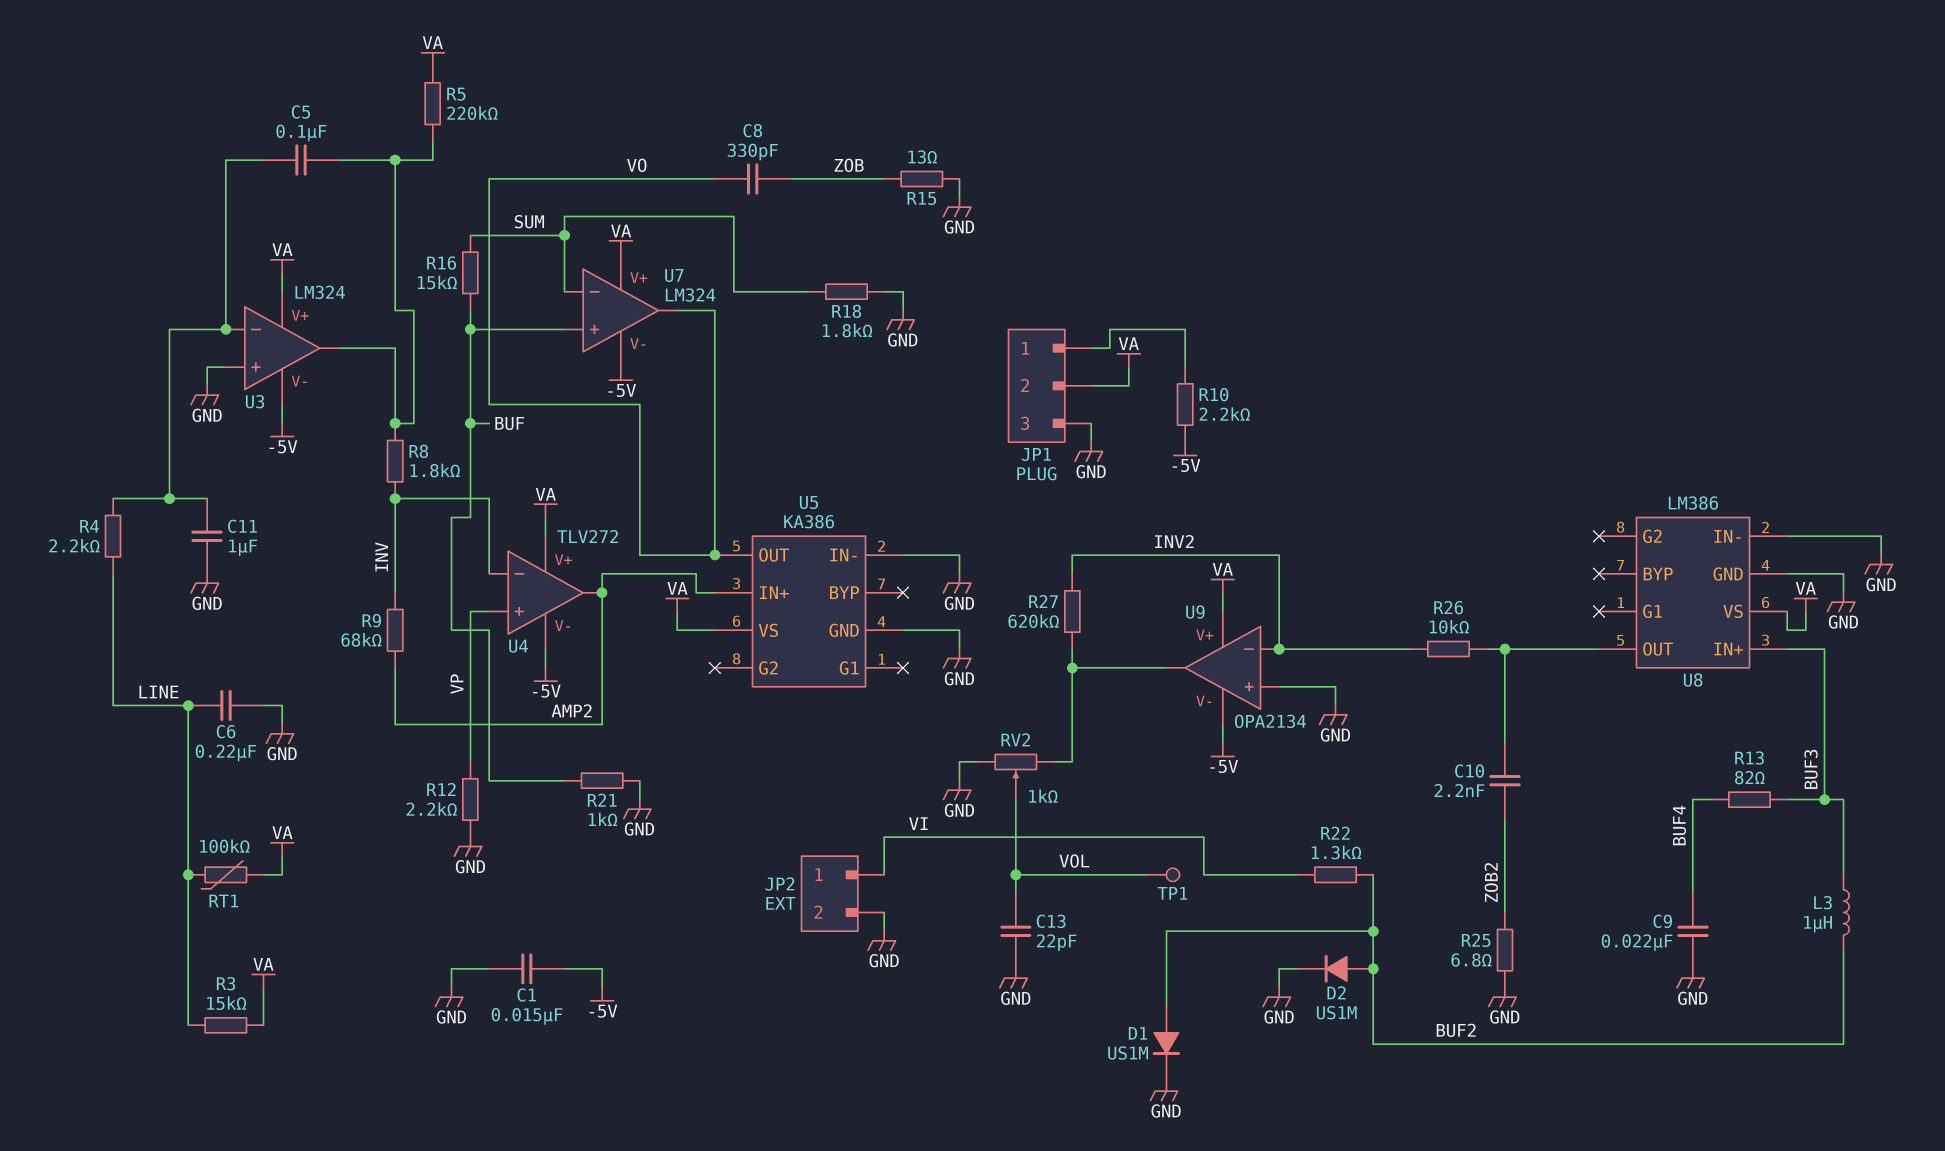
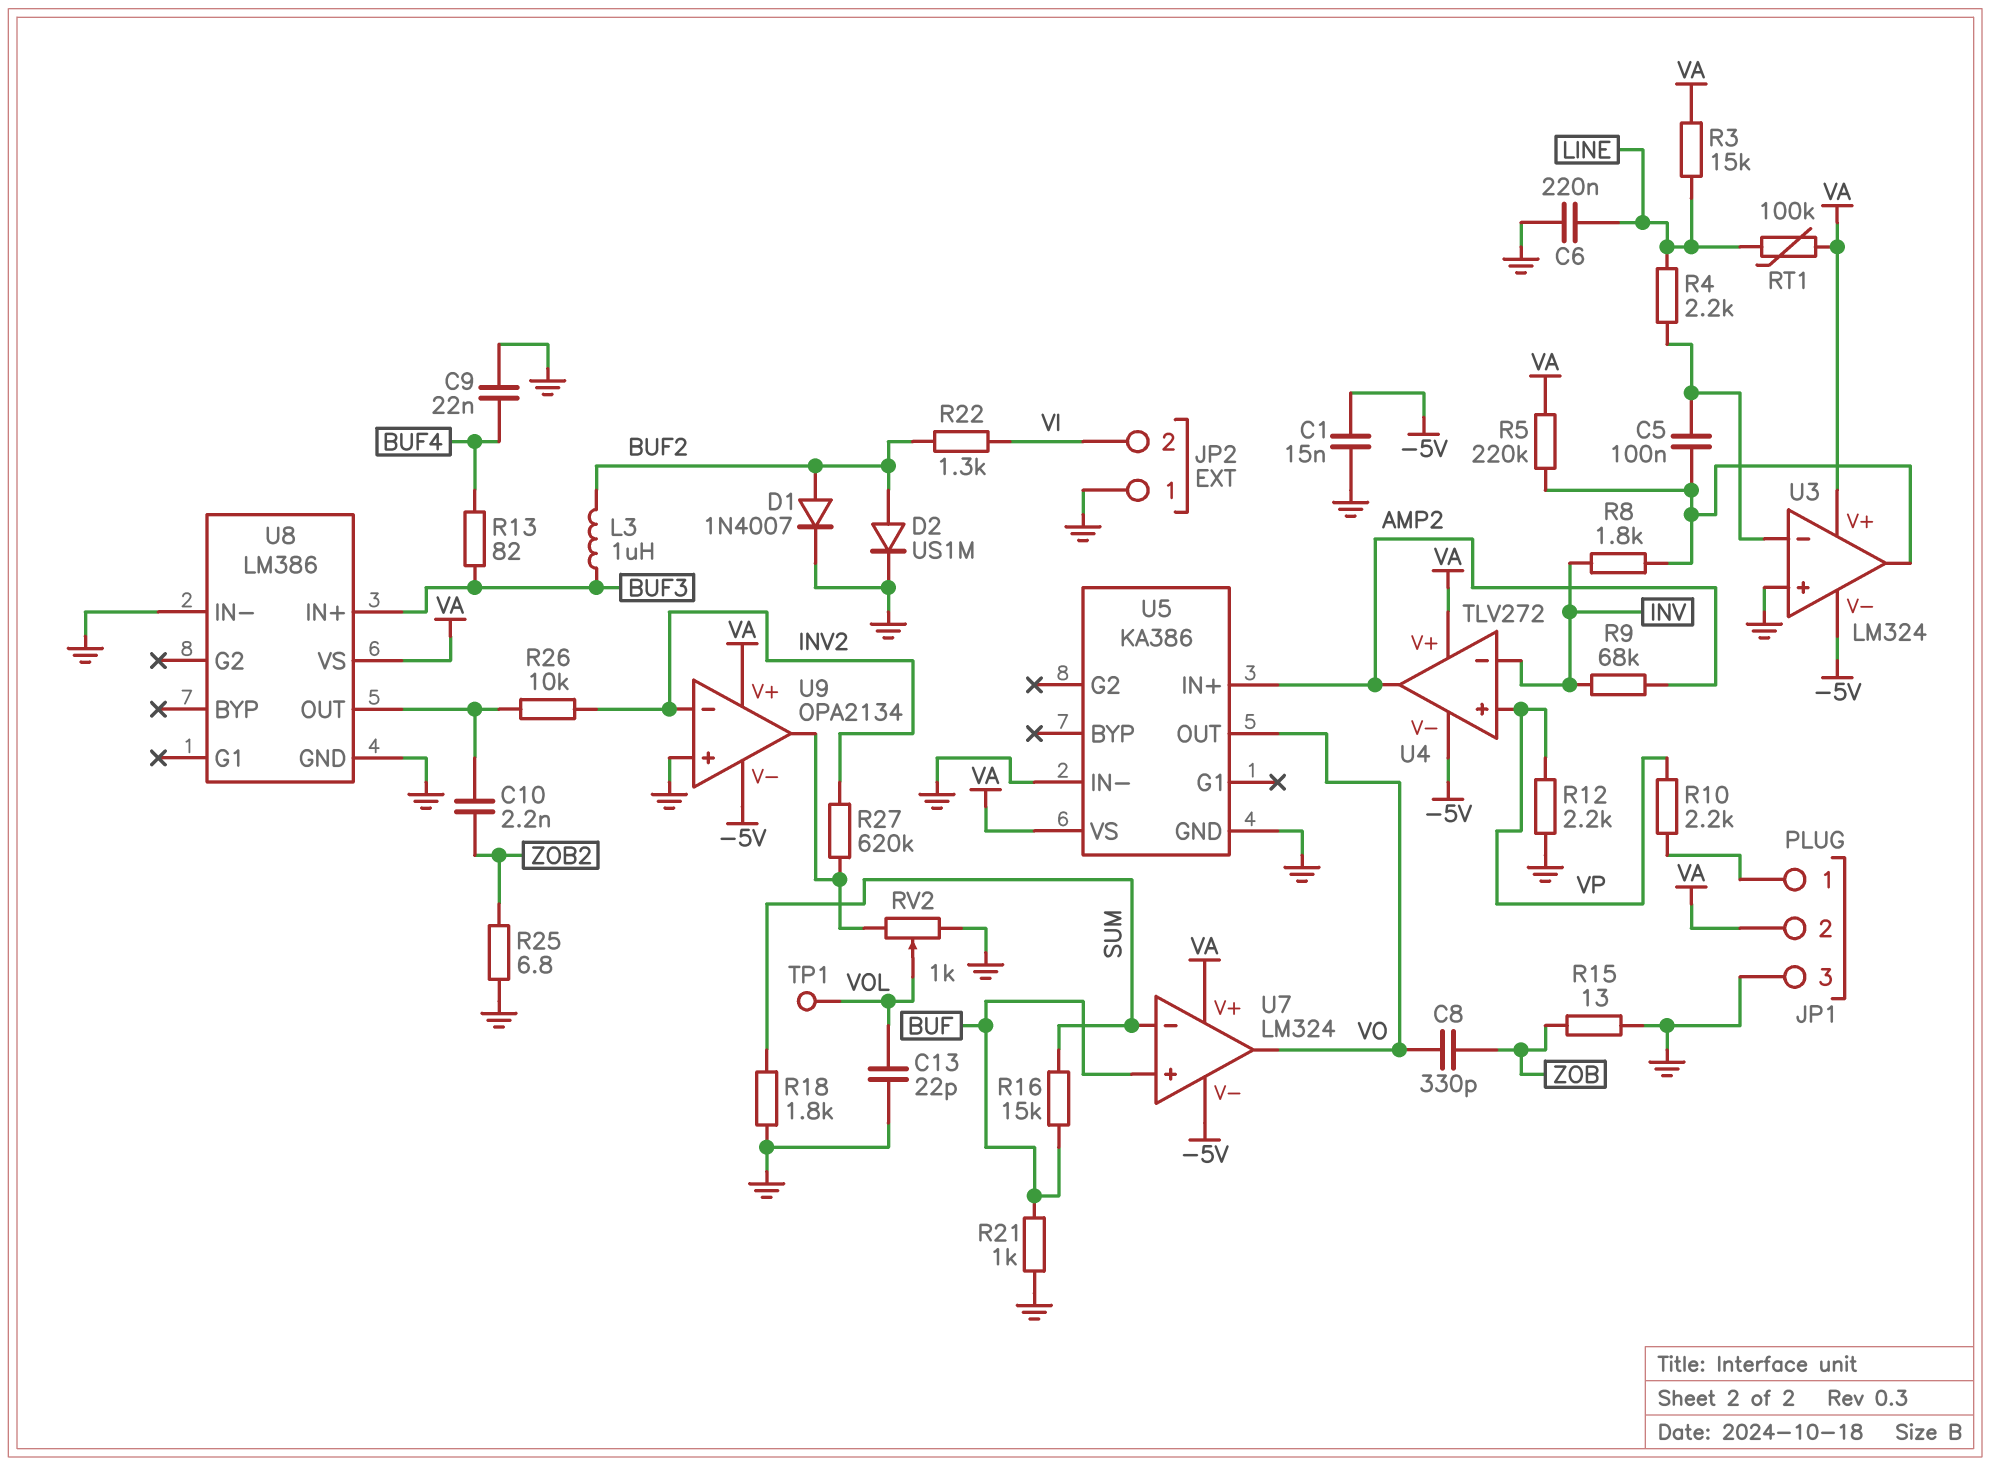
C11: 1uF (GND, U3/in-) -> none
D1: diode US1M (A BUF2, K GND) -> diode 1N4007 (A BUF2, K GND)
JP2 pin 1: VI -> GND
JP2 pin 2: GND -> VI
R10: 2.2k (-5V, JP1/1) -> 2.2k (JP1/1, VP)

